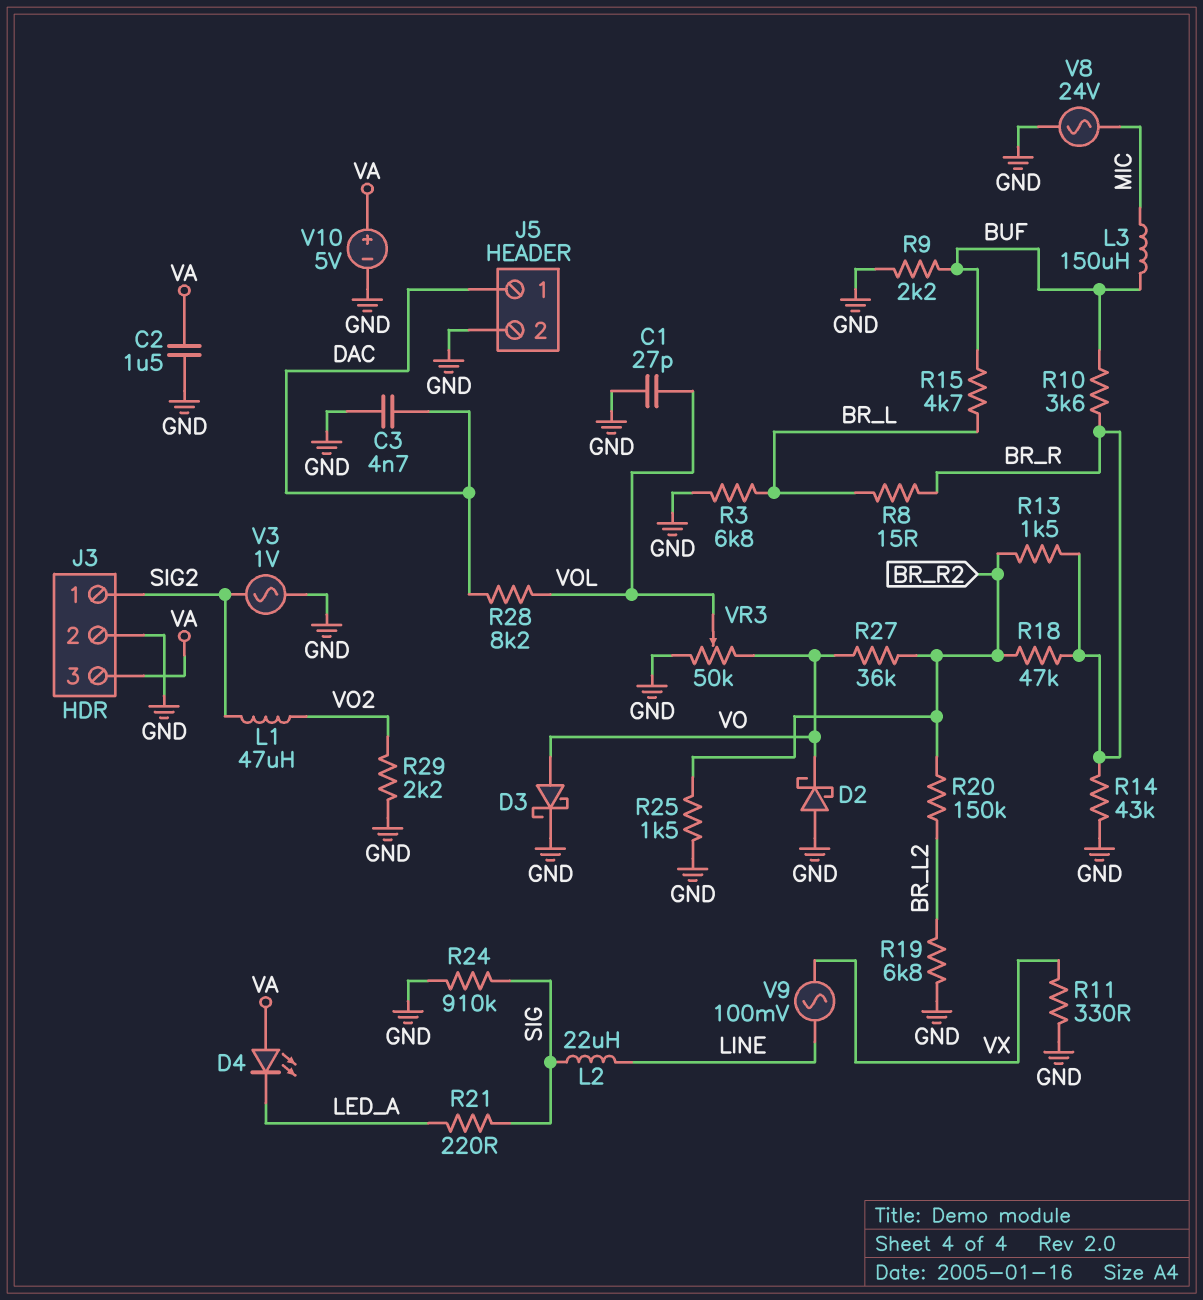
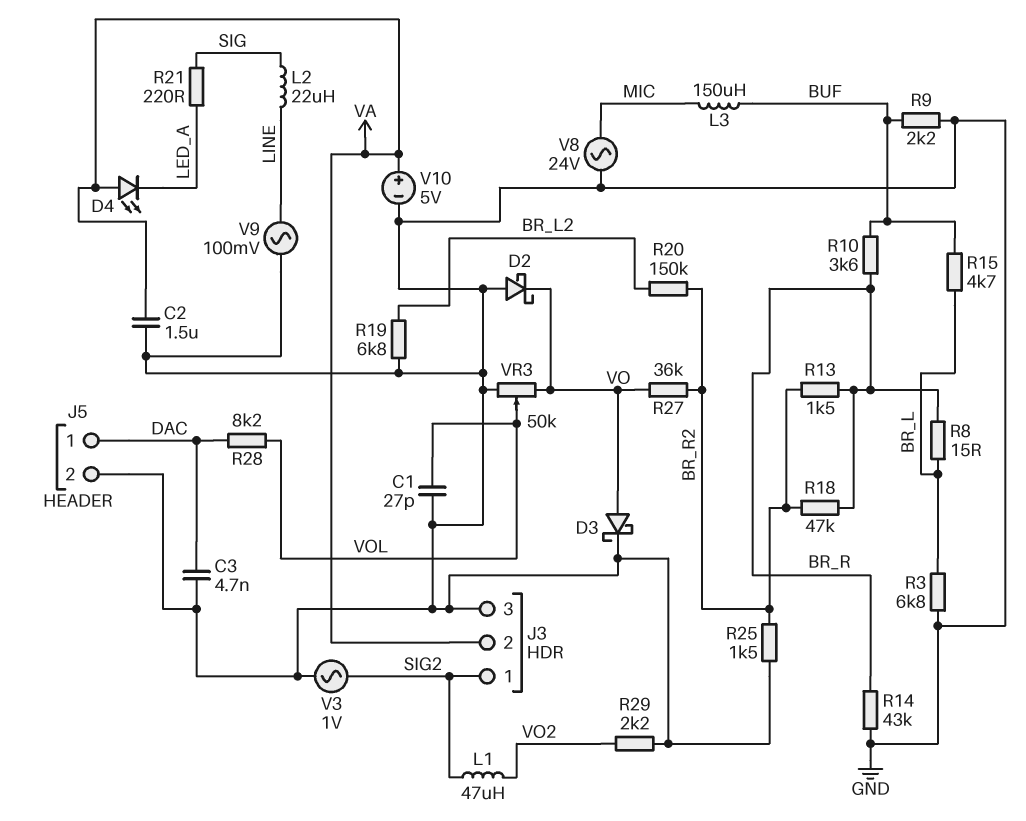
J3 pin 2: GND -> VA
J3 pin 3: VA -> GND
R11: 330 (GND, VX) -> none
R24: 910k (GND, SIG) -> none
V9: AC 100mV (LINE, VX) -> AC 100mV (GND, LINE)

